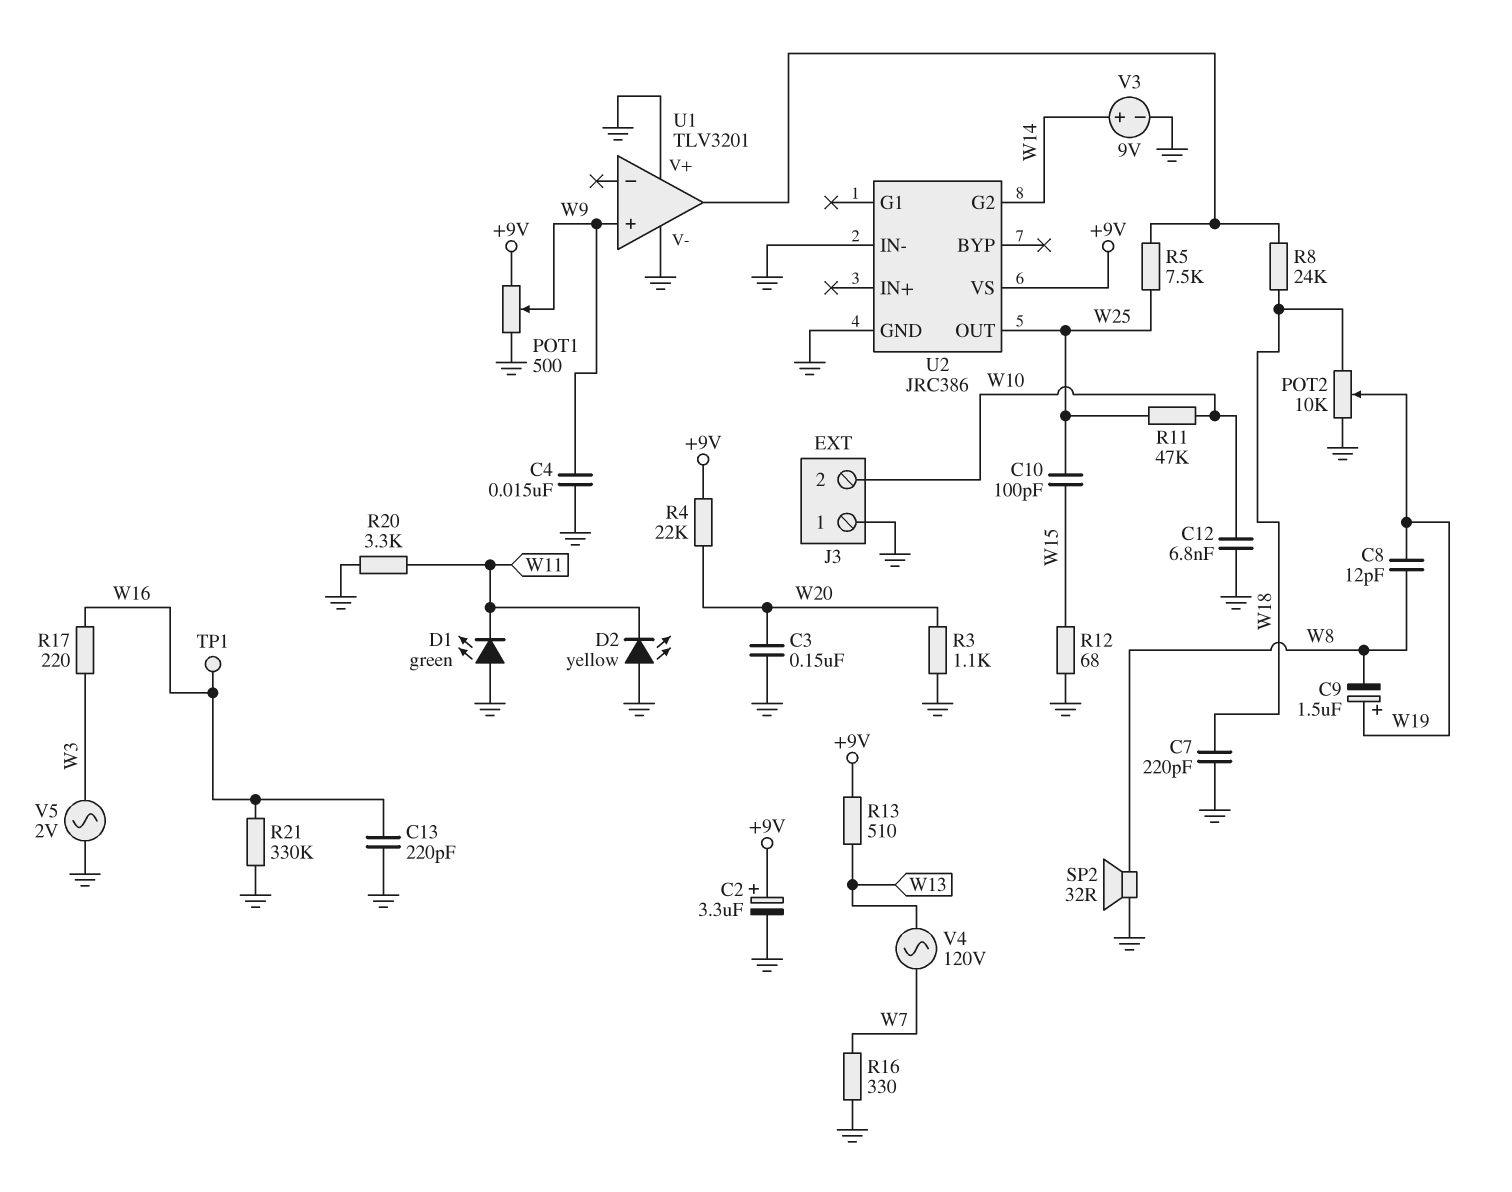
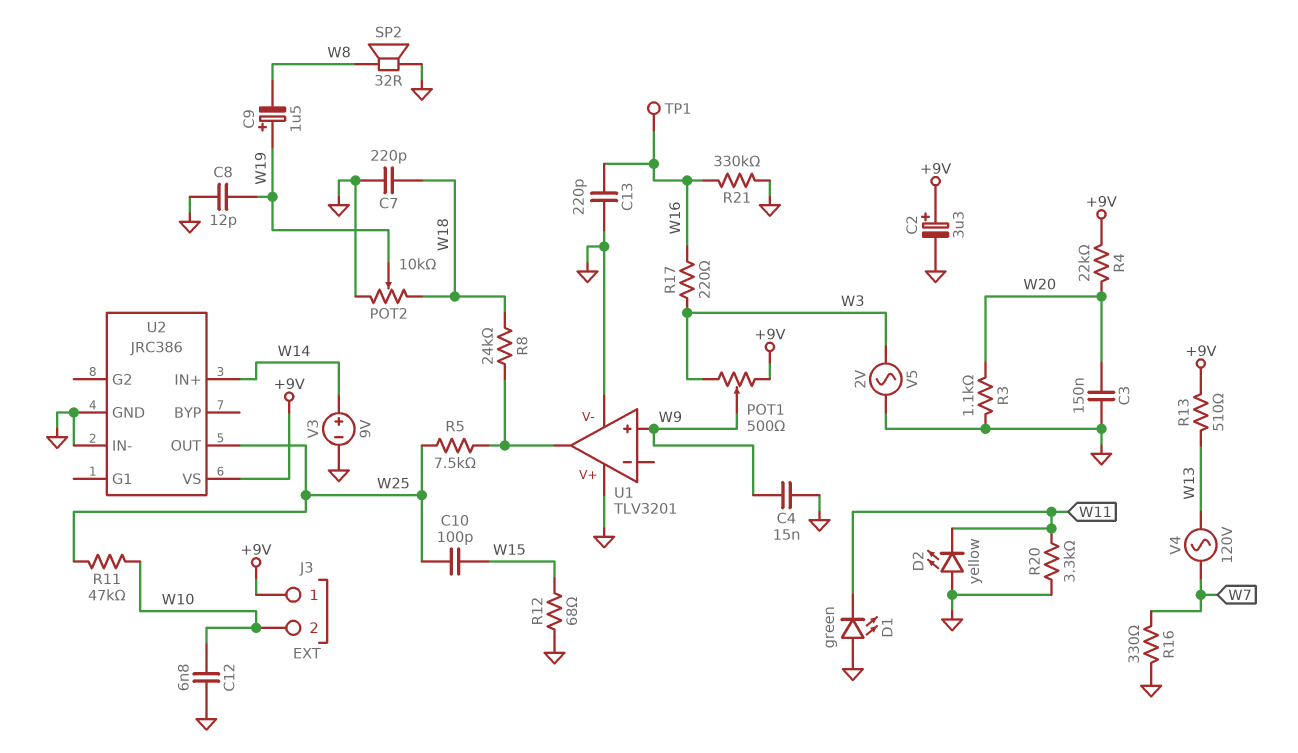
C8: 12pF (W8, W19) -> 12pF (GND, W19)
J3 pin 1: GND -> +9V
POT1: 500 (+9V, GND, wiper W9) -> 500 (+9V, W3, wiper W9)
U2 pin G2: W14 -> none
U2 pin IN+: none -> W14

